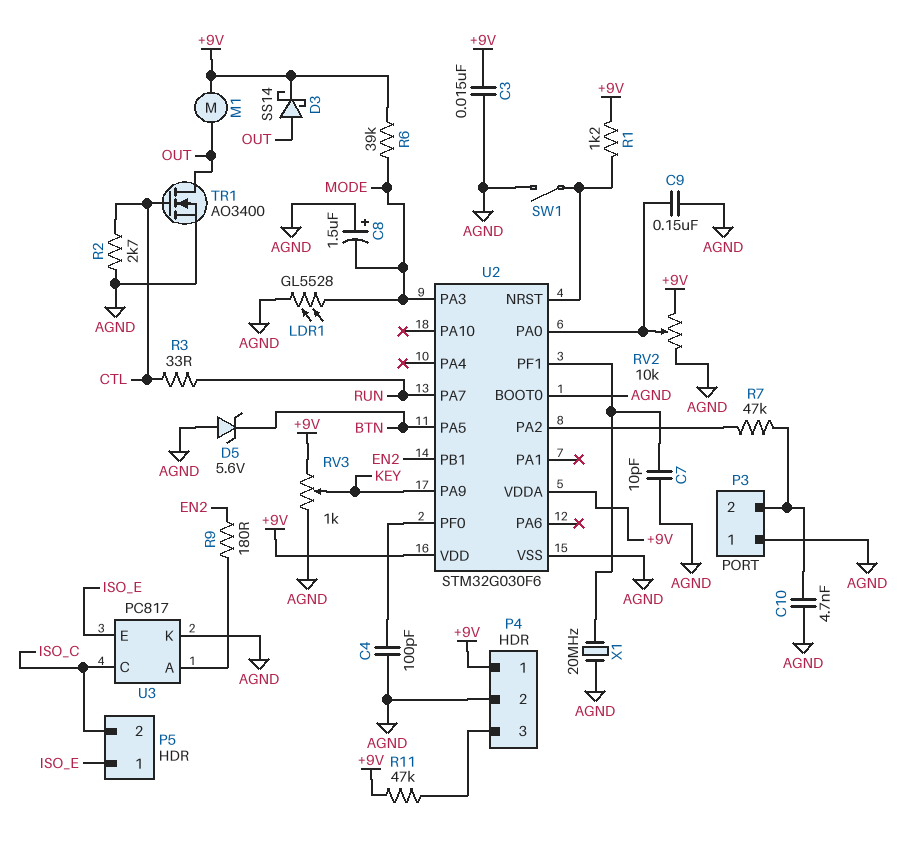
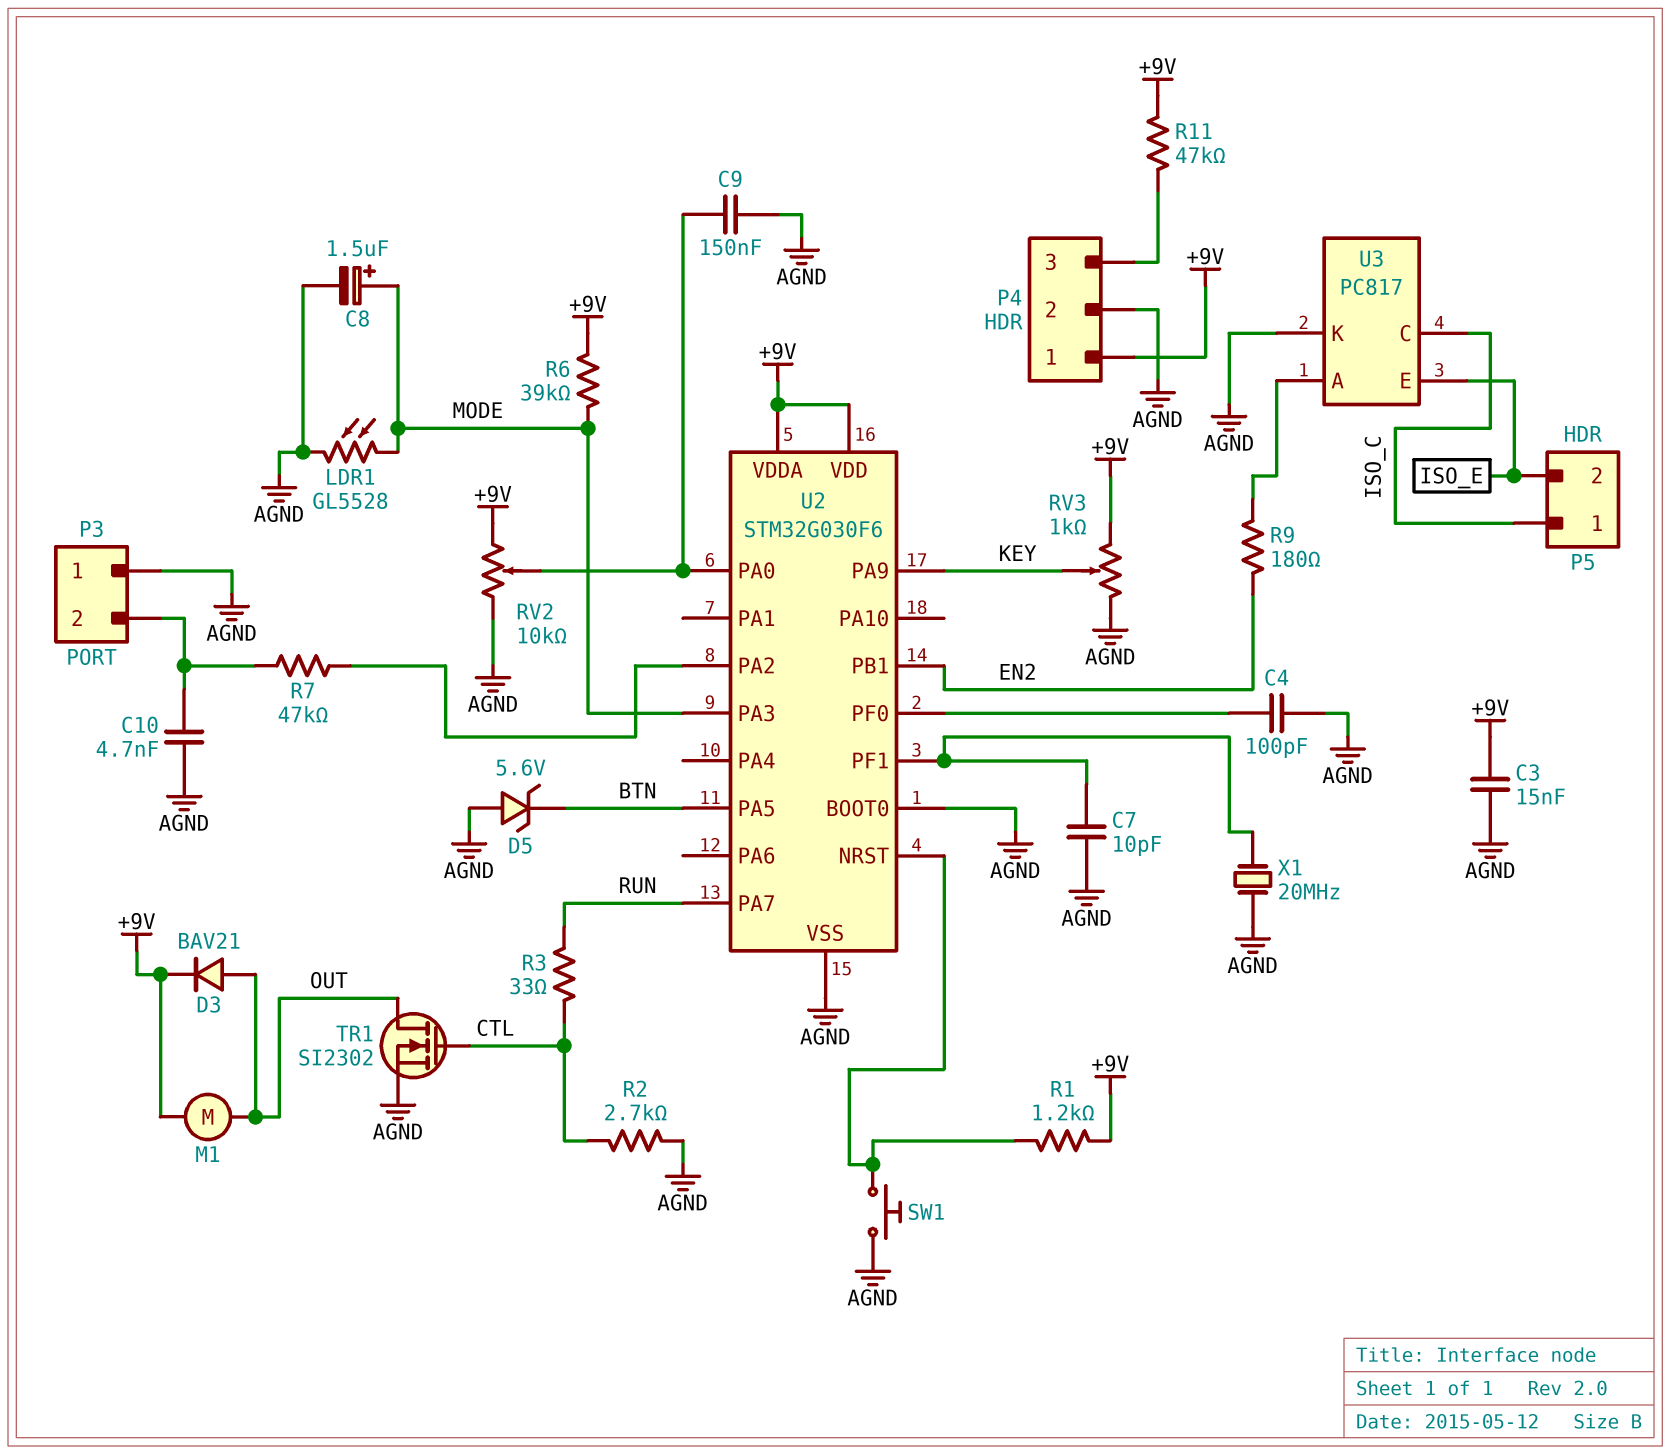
C8: 1.5uF (plus AGND, minus MODE) -> 1.5uF (plus MODE, minus AGND)
D3: schottky SS14 (A OUT, K +9V) -> diode BAV21 (A OUT, K +9V)
P5 pin 1: ISO_E -> ISO_C
P5 pin 2: ISO_C -> ISO_E
SW1: switch (AGND, U2/NRST) -> button (AGND, U2/NRST)
TR1: NMOS AO3400 (G CTL, D OUT, S AGND) -> NMOS SI2302 (G CTL, D OUT, S AGND)

